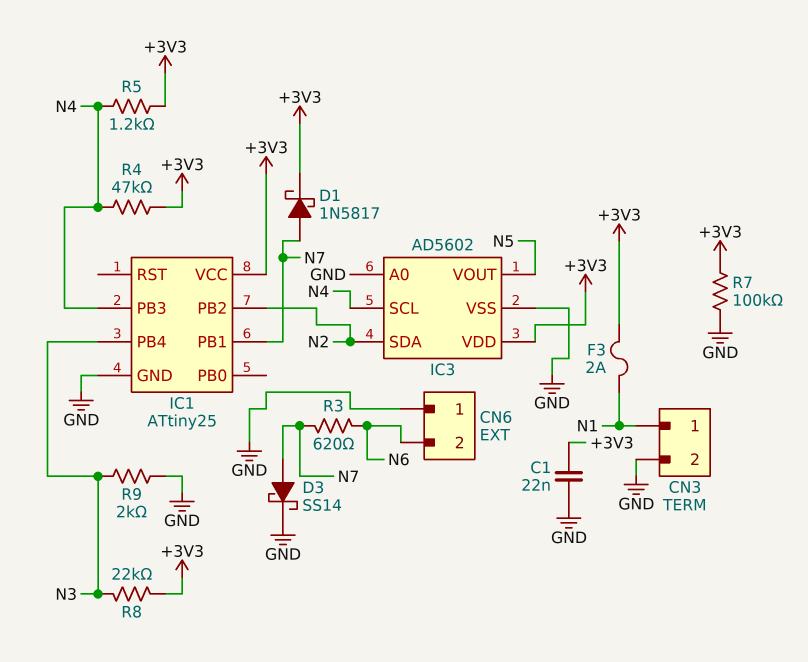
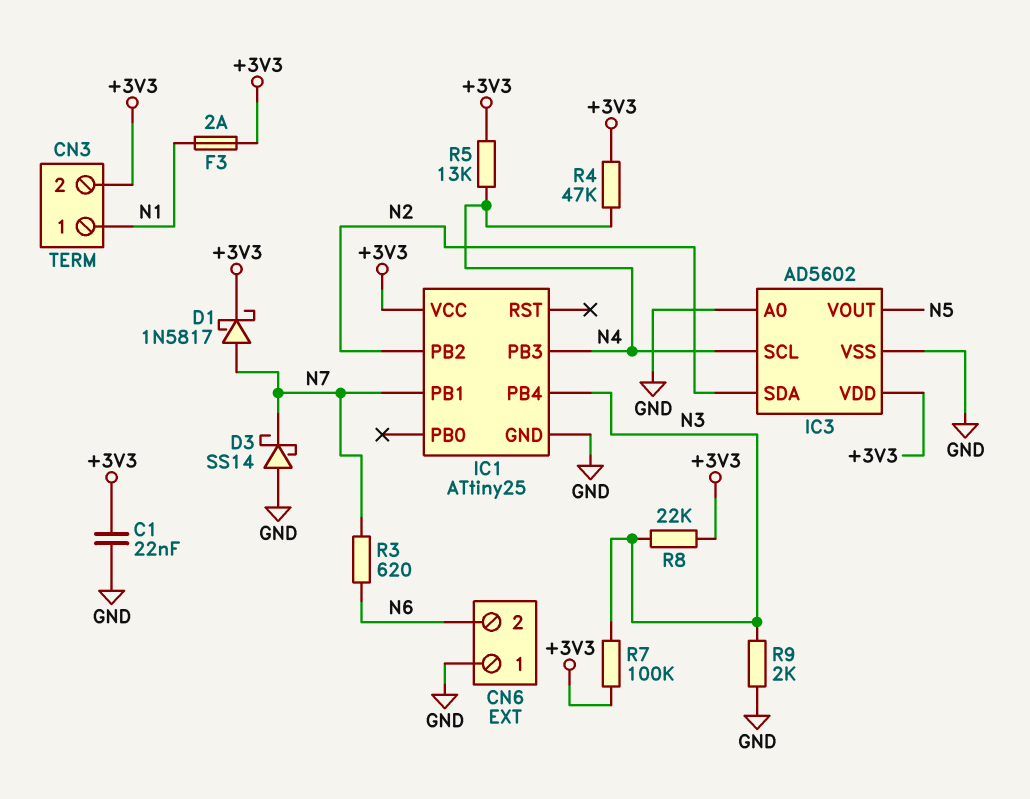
CN3 pin 2: GND -> +3V3
D3: schottky SS14 (A N7, K GND) -> schottky SS14 (A GND, K N7)
R5: 1.2k (+3V3, N4) -> 13k (+3V3, N4)
R7: 100k (+3V3, GND) -> 100k (+3V3, N3)

